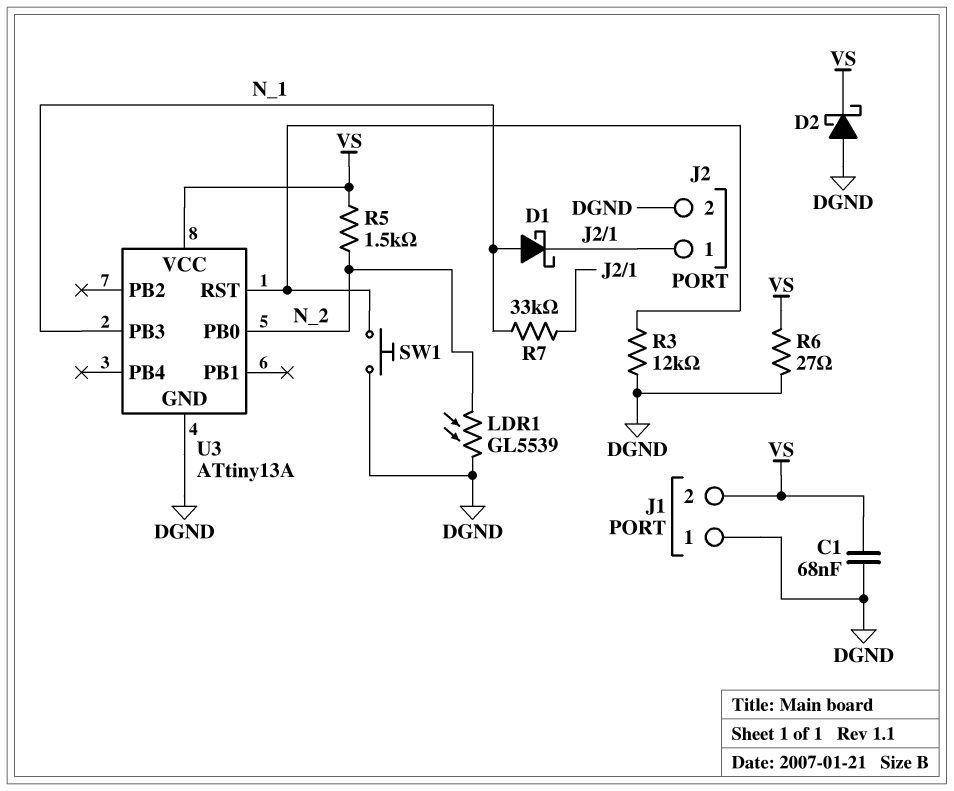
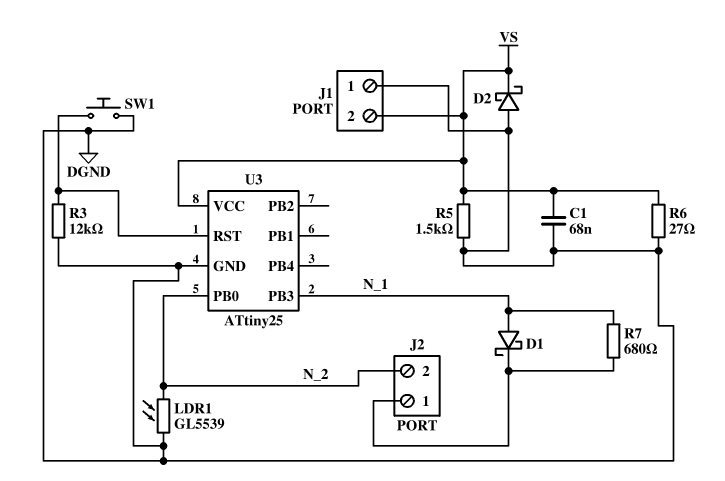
J2 pin 2: DGND -> N_2
R5: 1.5k (N_2, VS) -> 1.5k (DGND, VS)
R7: 33k (J2/1, N_1) -> 680 (J2/1, N_1)
U3: ATtiny13A -> ATtiny25

